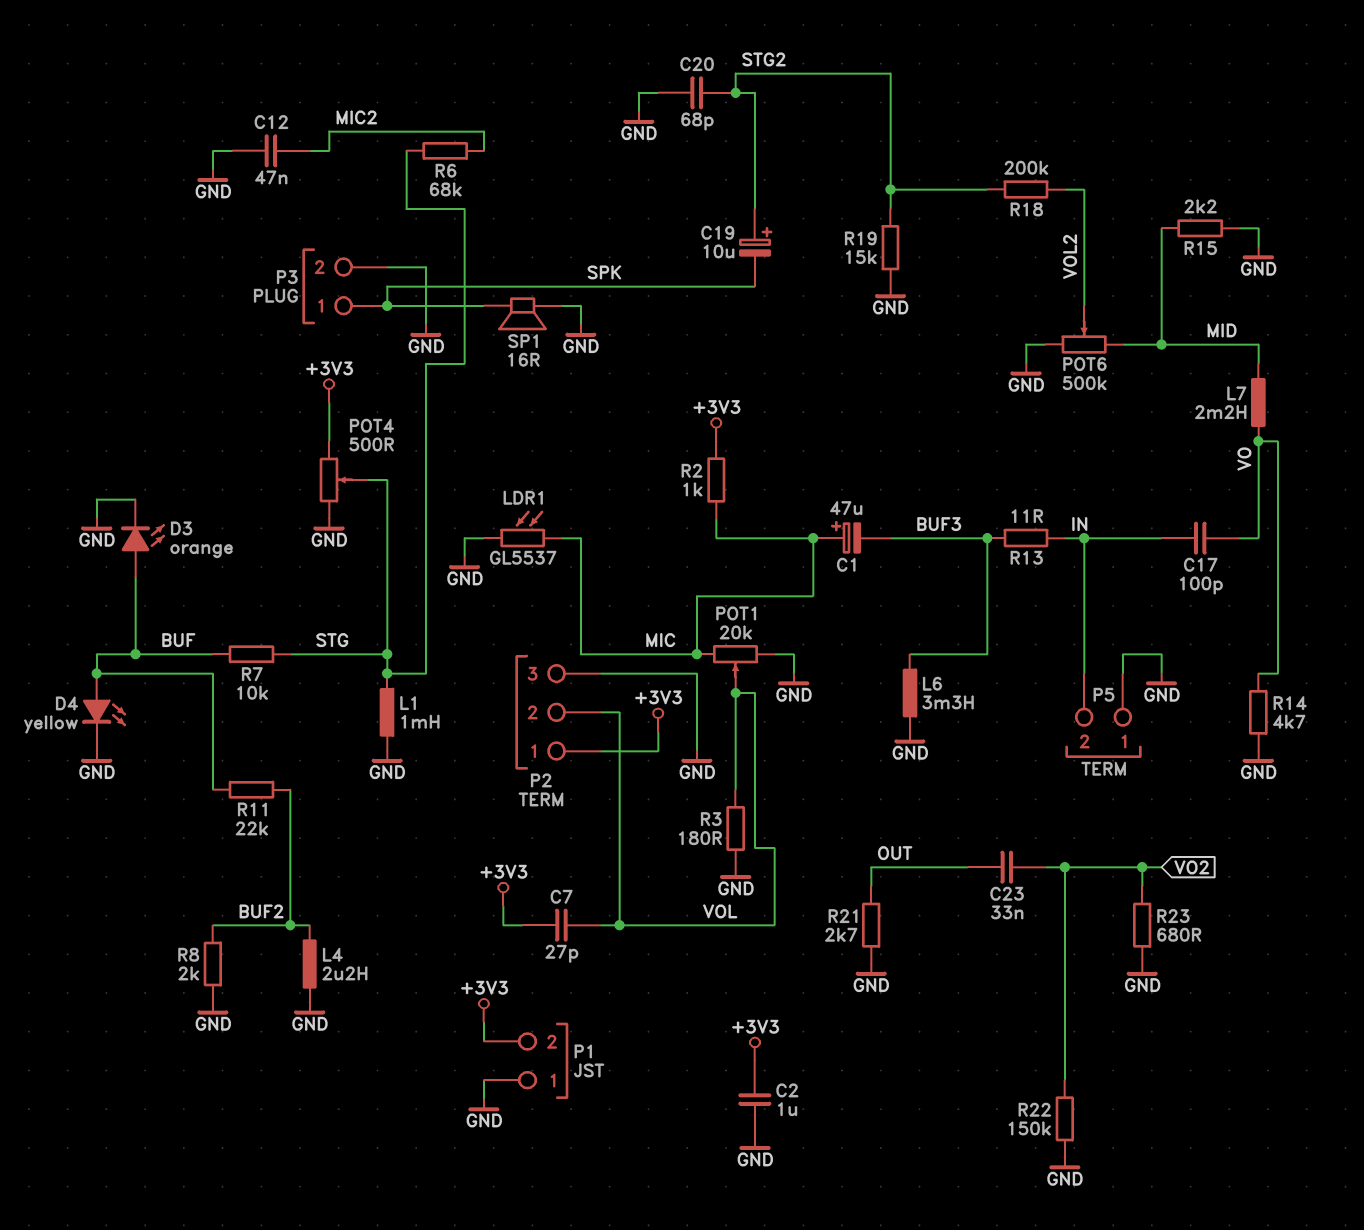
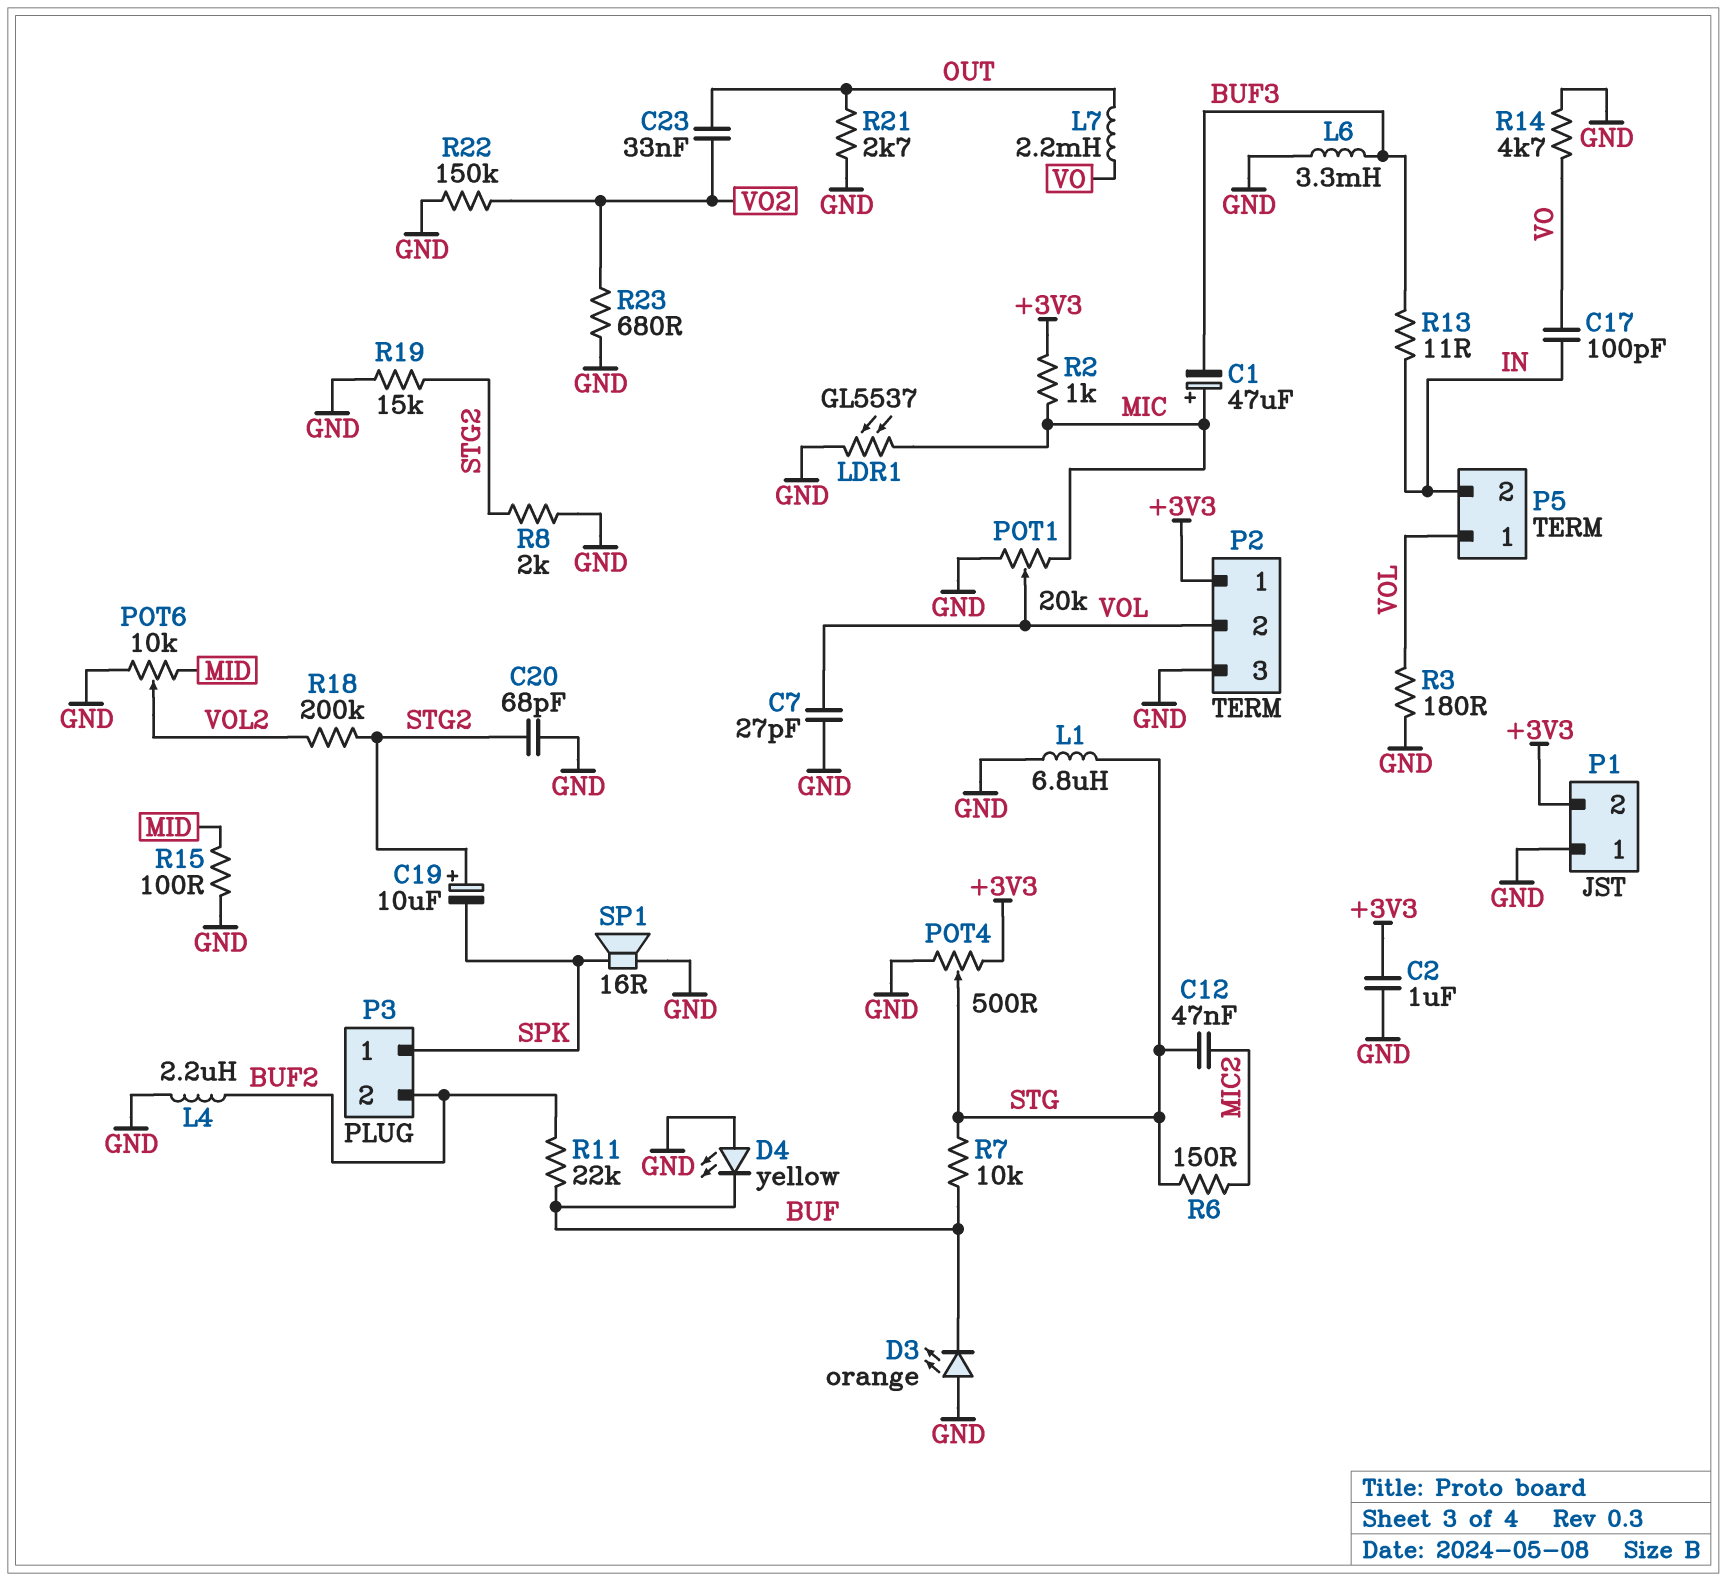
C7: 27pF (+3V3, VOL) -> 27pF (GND, VOL)
C12: 47nF (GND, MIC2) -> 47nF (MIC2, STG)
D3: LED orange (A BUF, K GND) -> LED orange (A GND, K BUF)
D4: LED yellow (A BUF, K GND) -> LED yellow (A GND, K BUF)
L1: 1mH (GND, STG) -> 6.8uH (GND, STG)
L7: 2.2mH (MID, VO) -> 2.2mH (OUT, VO)
P3 pin 2: GND -> BUF2
P5 pin 1: GND -> VOL
POT6: 500k (GND, MID, wiper VOL2) -> 10k (GND, MID, wiper VOL2)
R6: 68k (MIC2, STG) -> 150 (MIC2, STG)
R8: 2k (BUF2, GND) -> 2k (GND, STG2)
R15: 2.2k (GND, MID) -> 100 (GND, MID)

